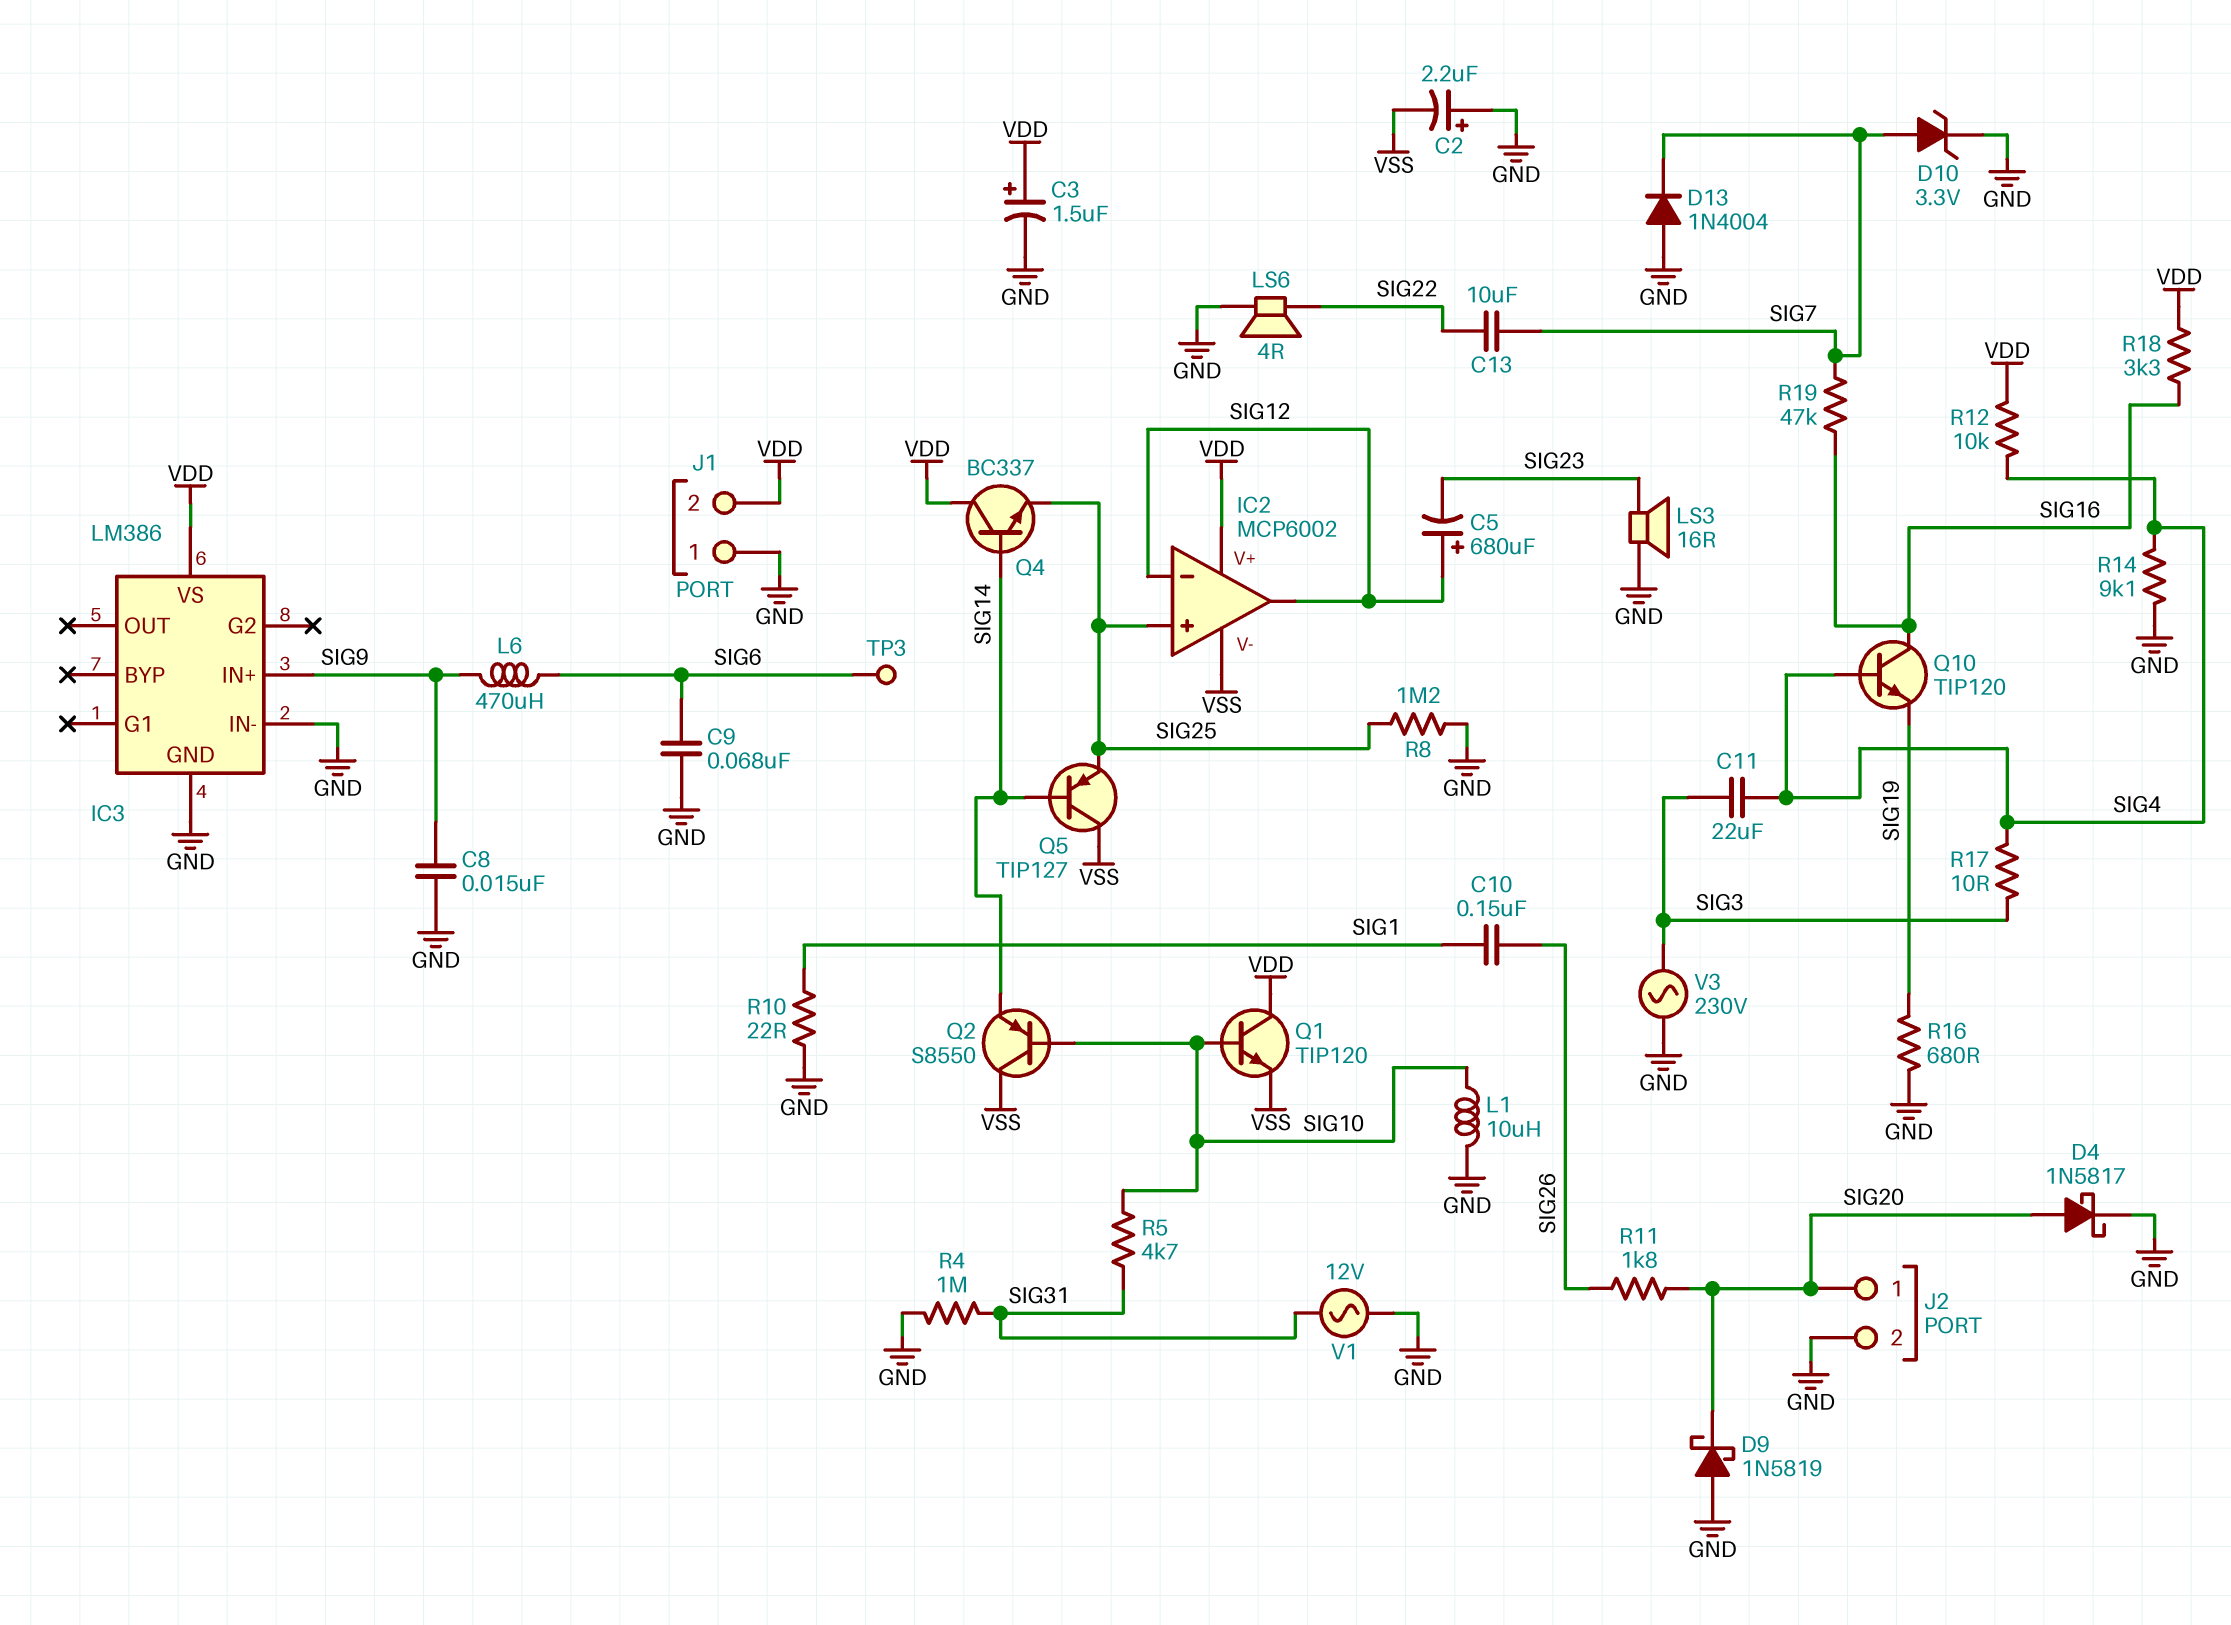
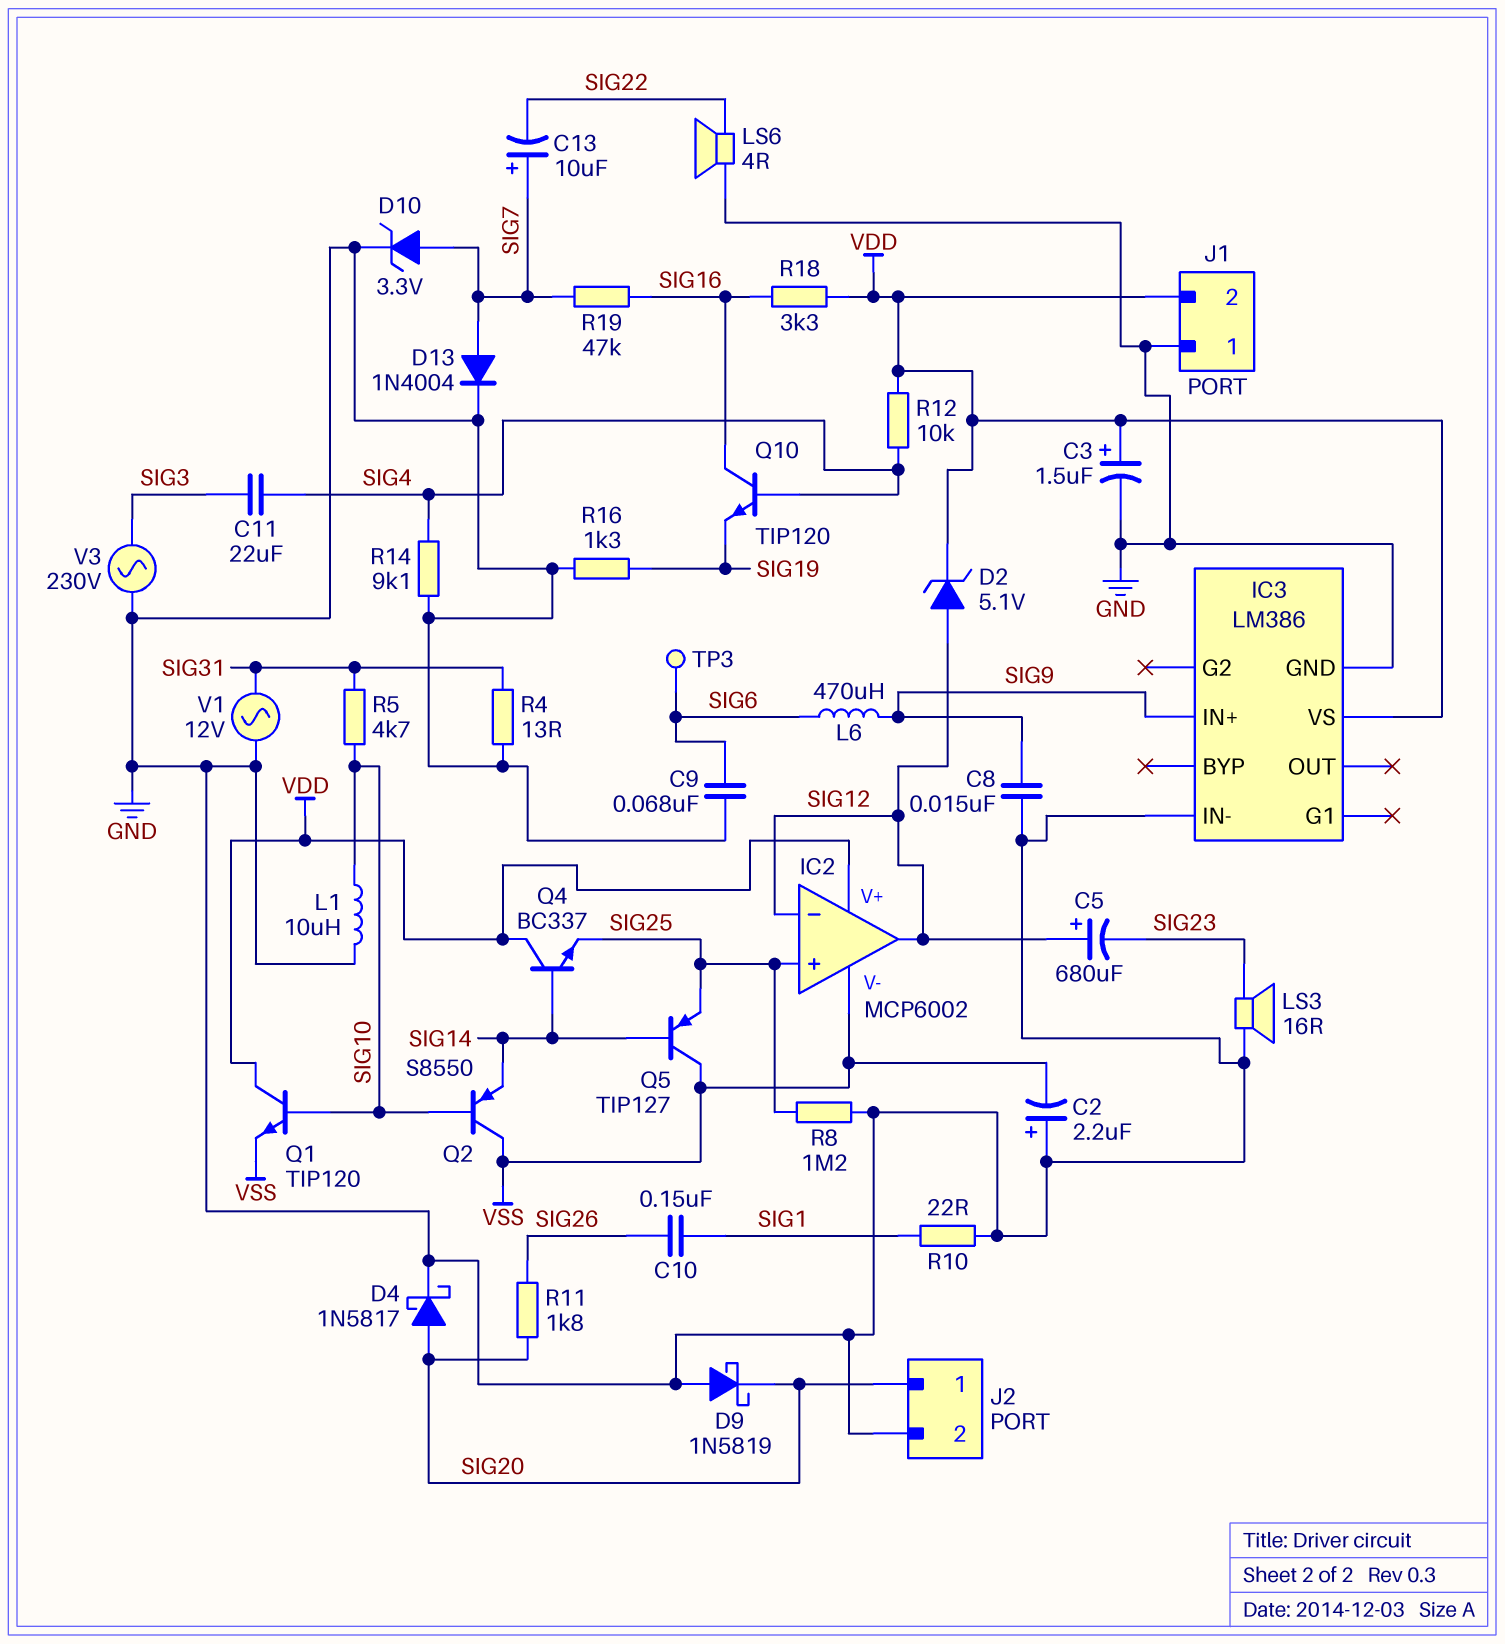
C13: 10uF (SIG7, SIG22) -> 10uF (plus SIG7, minus SIG22)
D2: none -> zener 5.1V (A SIG12, K VDD)
D13: diode 1N4004 (A GND, K SIG7) -> diode 1N4004 (A SIG7, K GND)
R4: 1M (GND, SIG31) -> 13 (GND, SIG31)
R16: 680 (GND, SIG19) -> 1.3k (GND, SIG19)
R17: 10 (SIG3, SIG4) -> none

